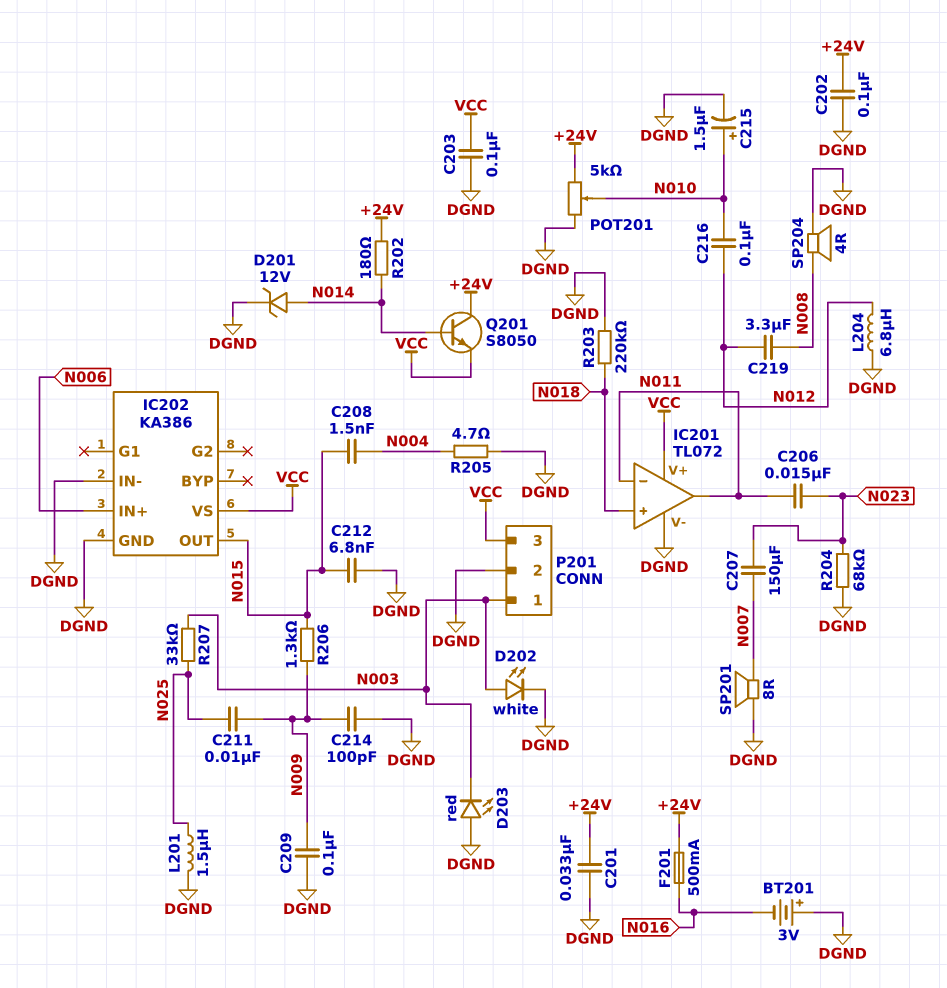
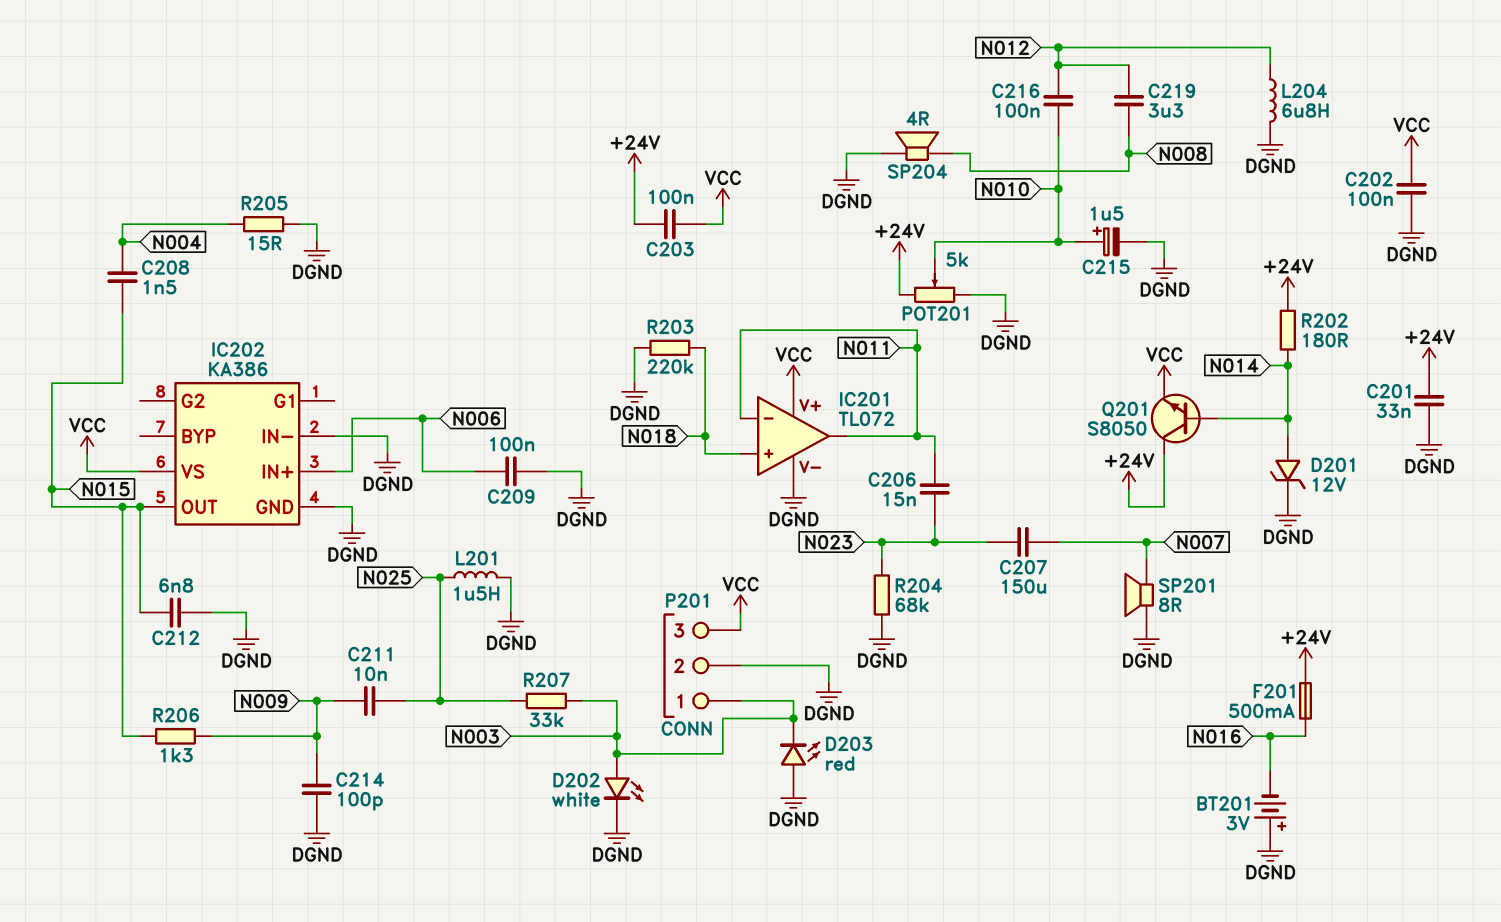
C202: 100nF (+24V, DGND) -> 100nF (DGND, VCC)
C203: 100nF (DGND, VCC) -> 100nF (+24V, VCC)
C209: 100nF (DGND, N009) -> 100nF (DGND, N006)
R205: 4.7 (DGND, N004) -> 15 (DGND, N004)

